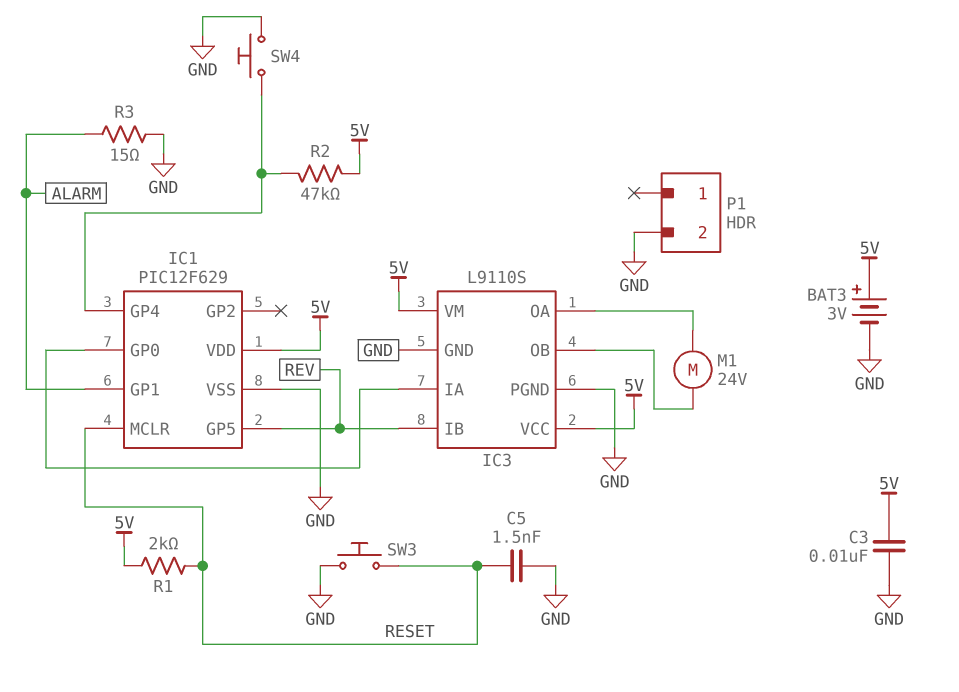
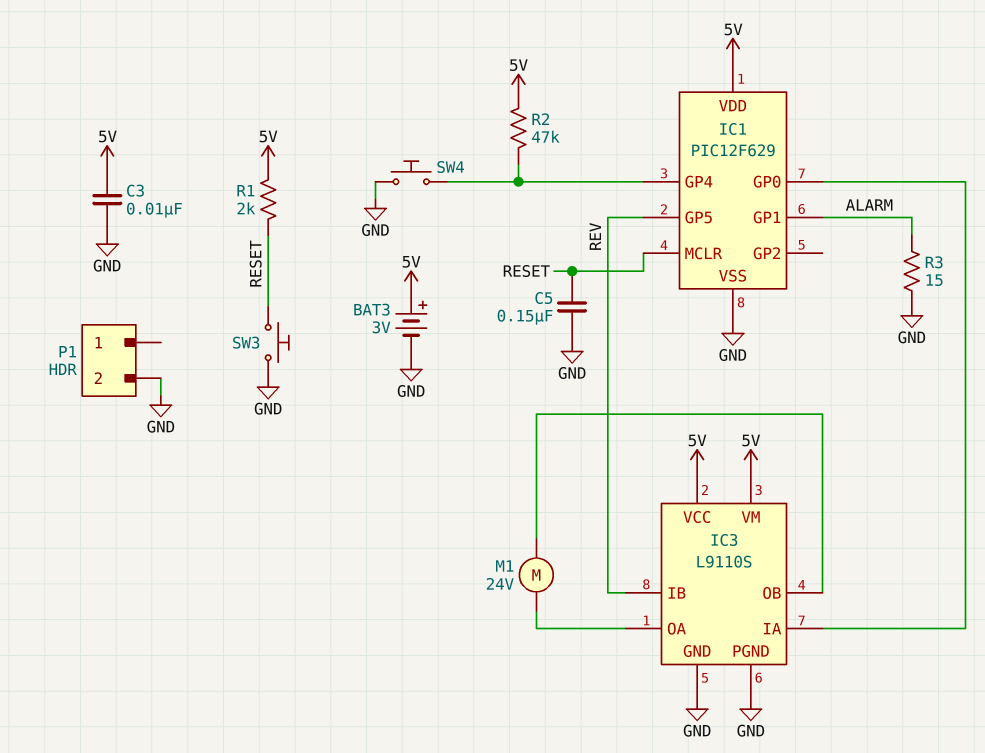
C5: 1.5nF (GND, RESET) -> 150nF (GND, RESET)

